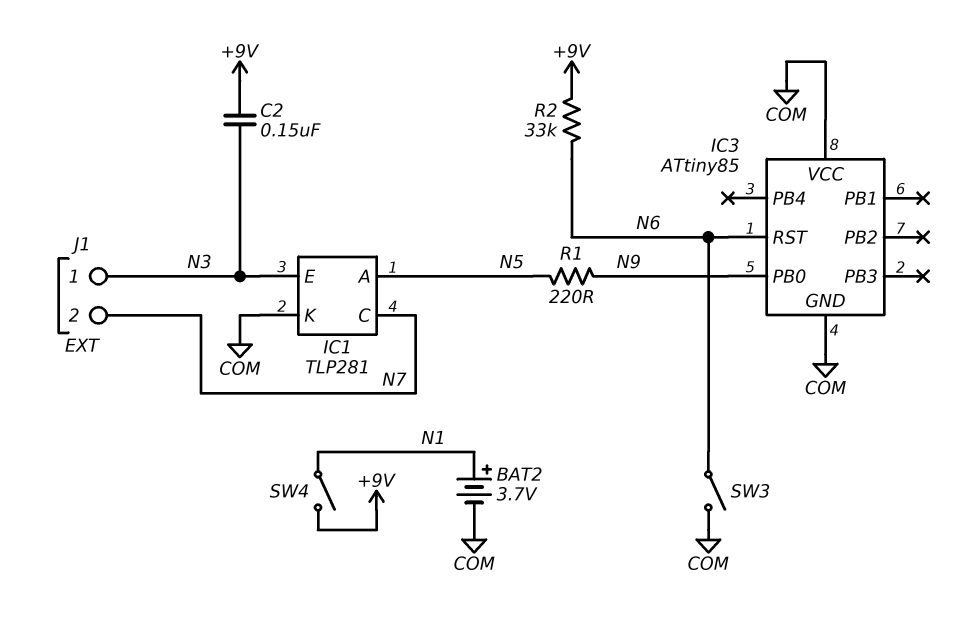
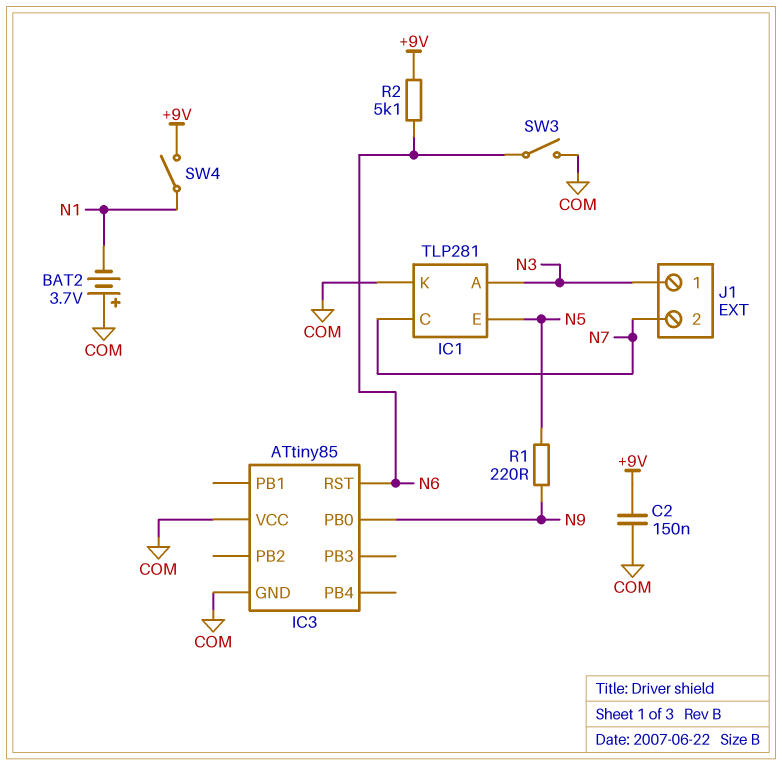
BAT2: 3.7V (plus N1, minus COM) -> 3.7V (plus COM, minus N1)
C2: 150nF (+9V, N3) -> 150nF (+9V, COM)
IC1 pin A: N5 -> N3
IC1 pin E: N3 -> N5
R2: 33k (+9V, N6) -> 5.1k (+9V, N6)

